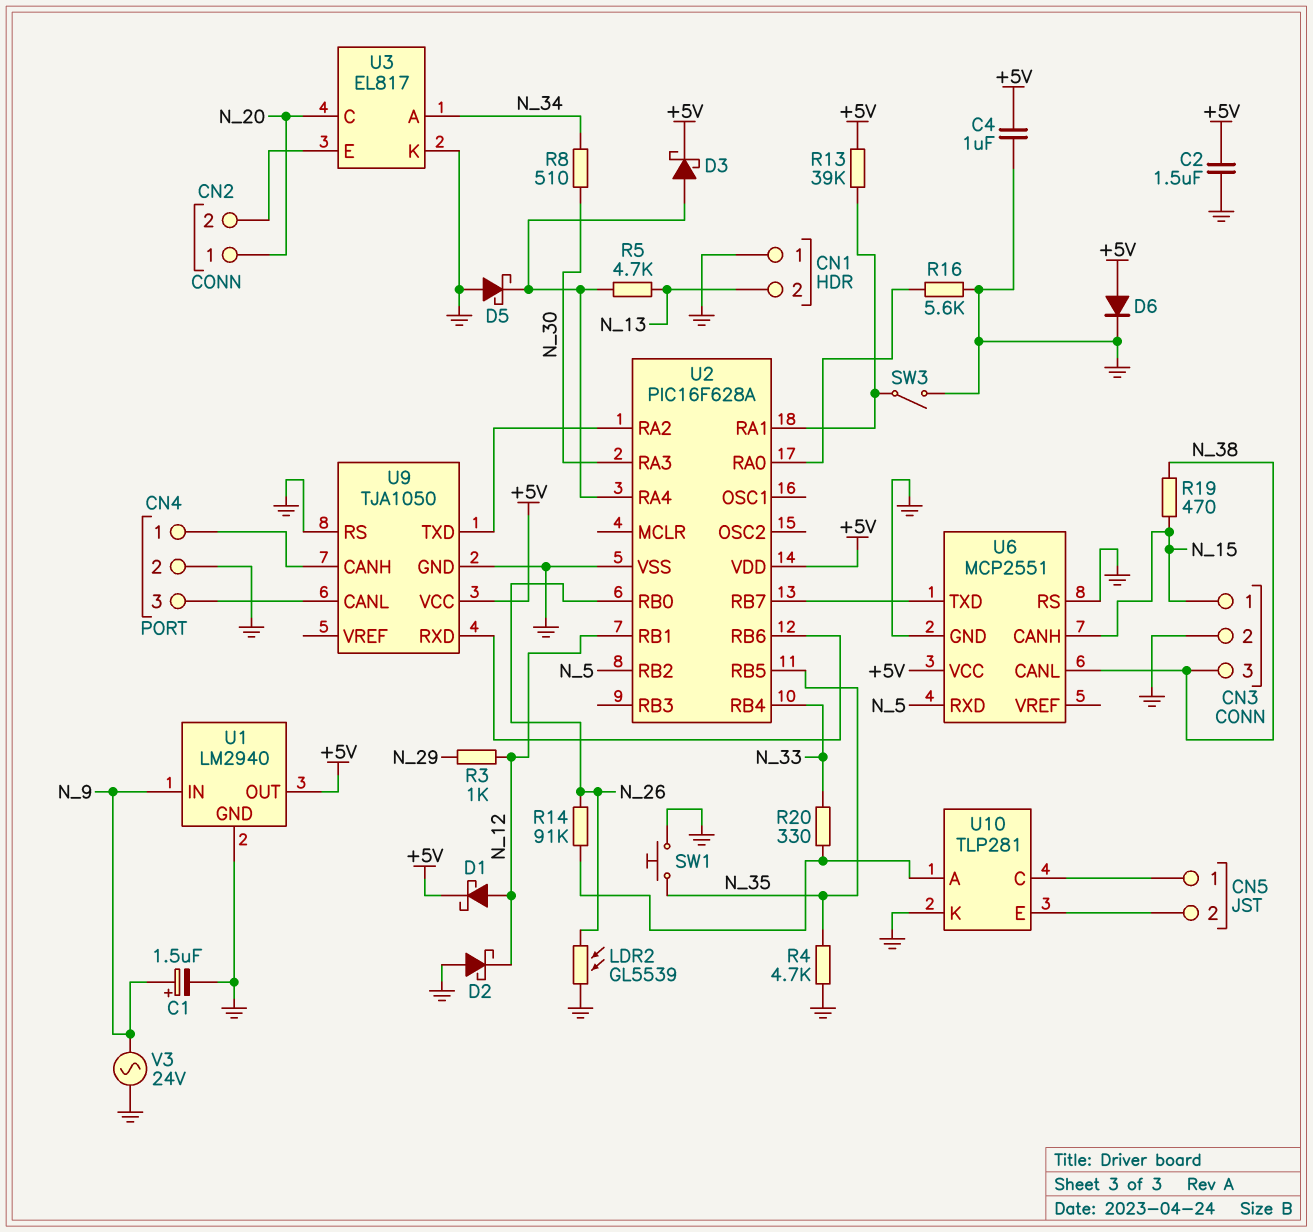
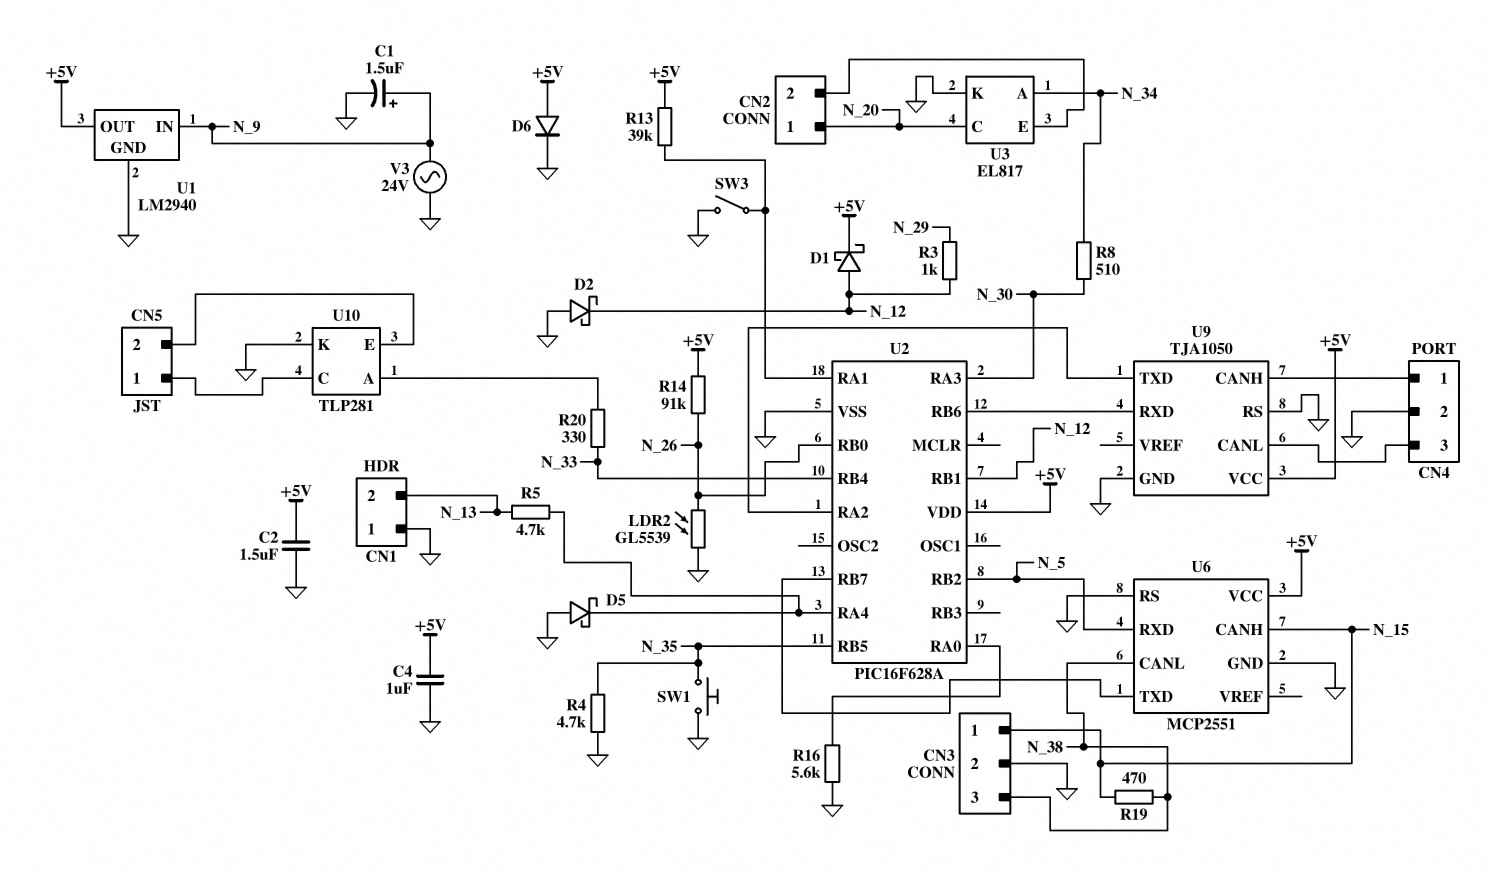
D3: schottky (A U2/RA4, K +5V) -> none
R14: 91k (N_26, U10/A) -> 91k (+5V, N_26)

